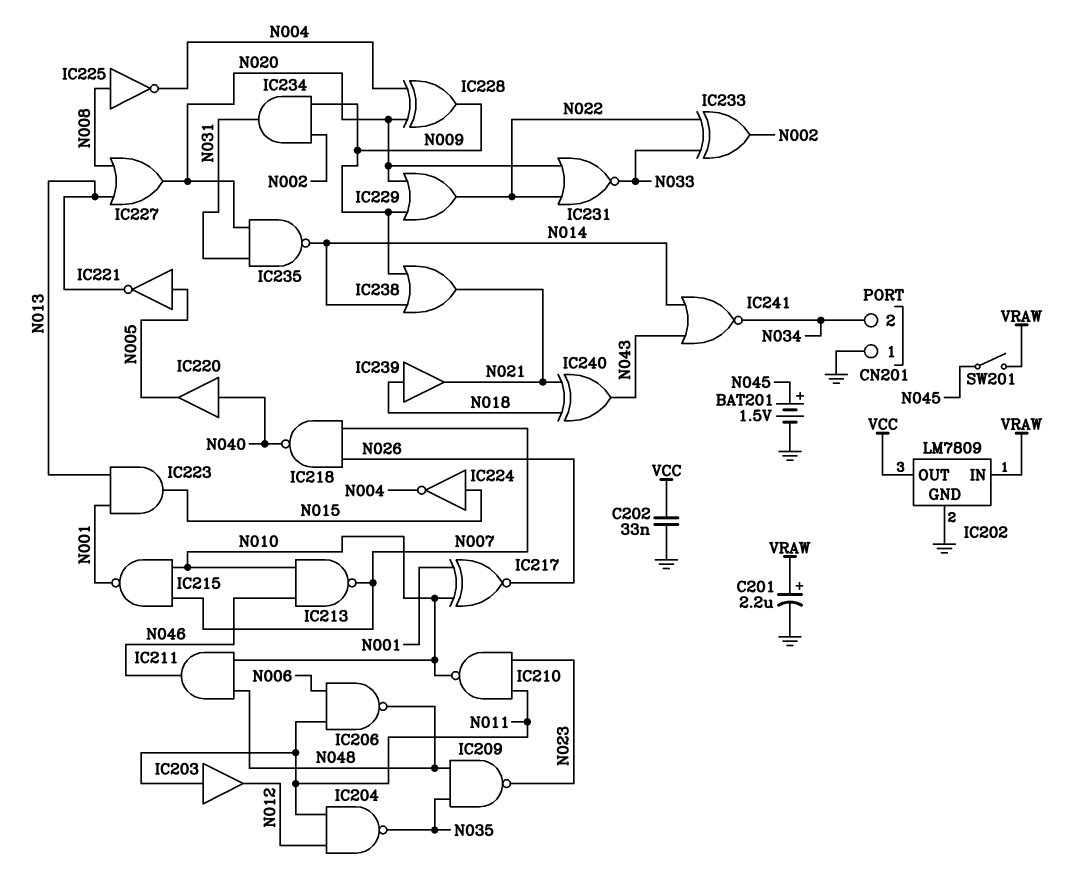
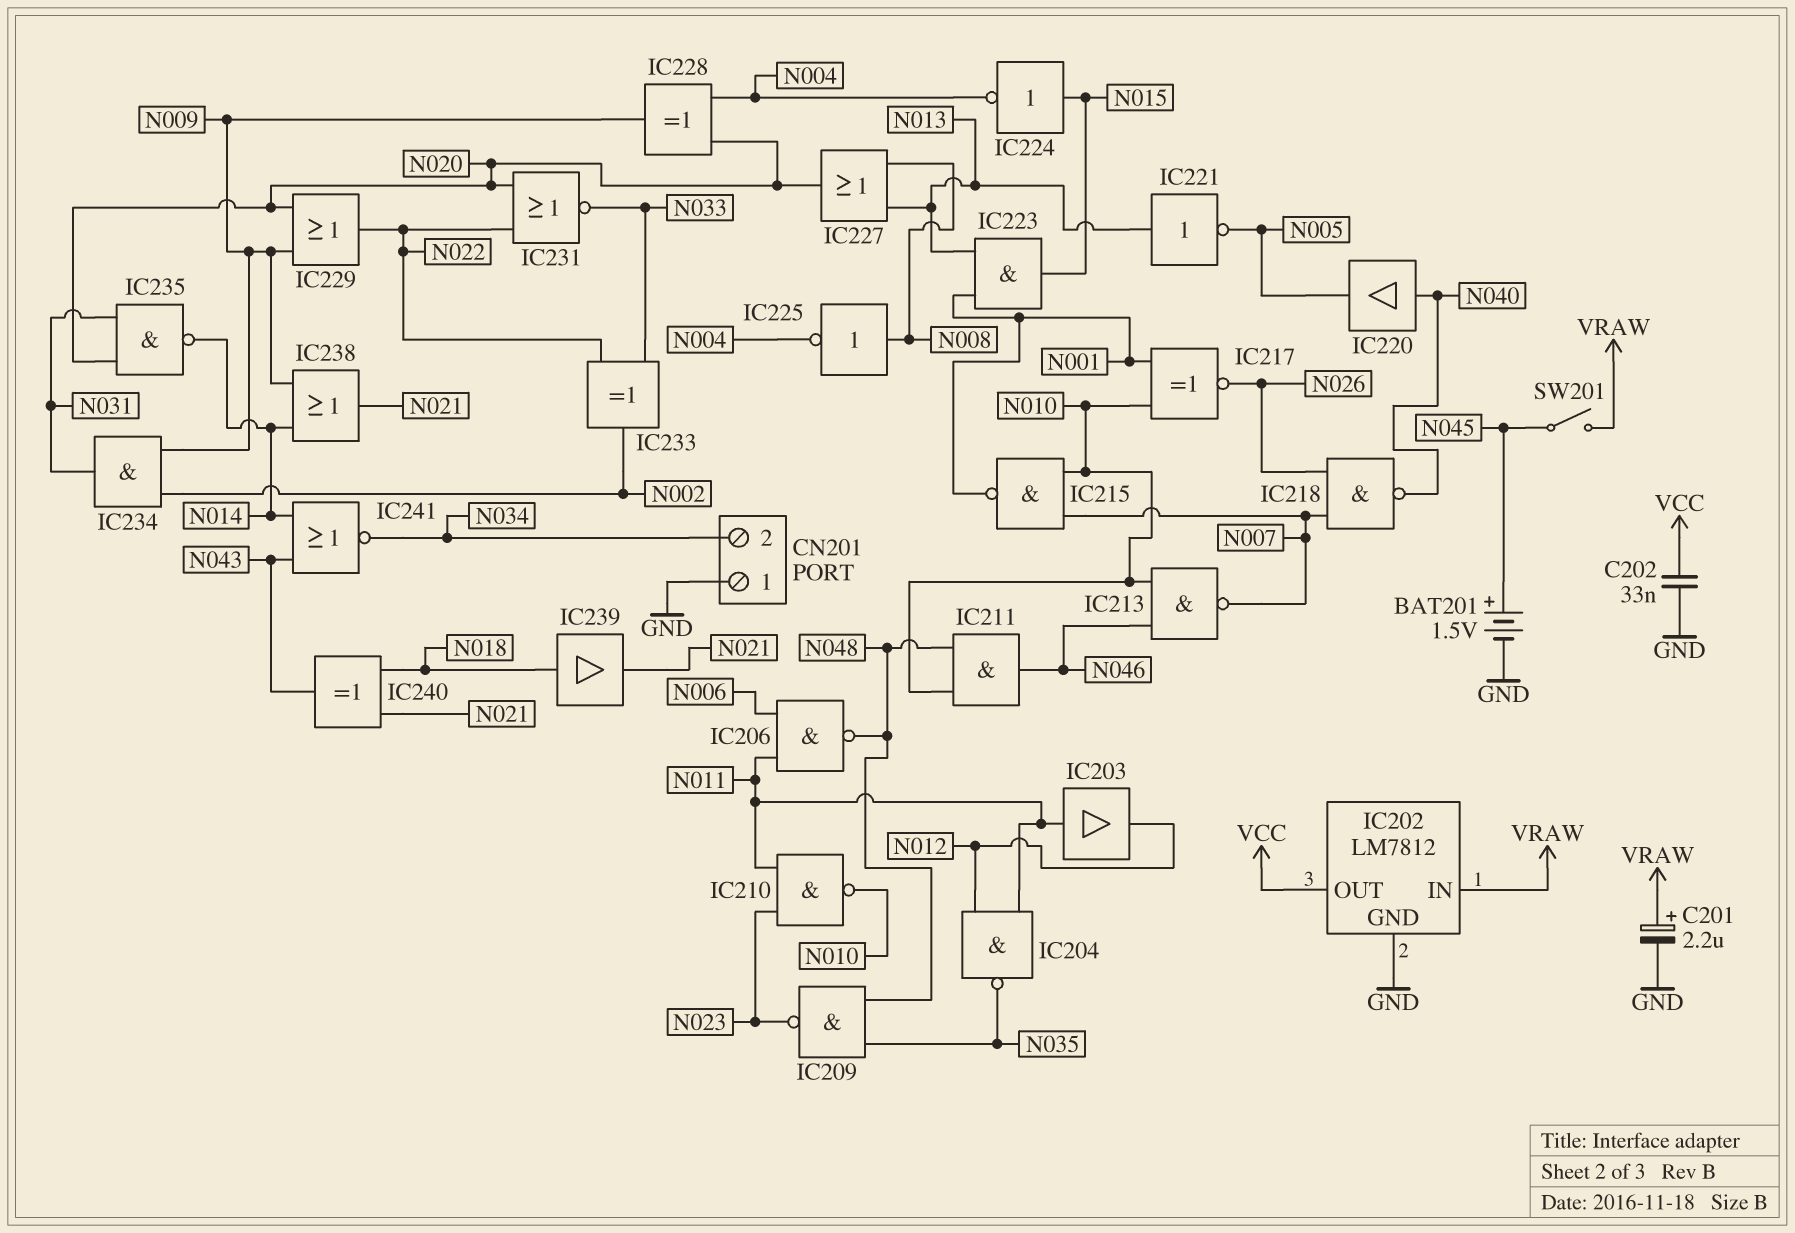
IC202: LM7809 -> LM7812
IC221: NOT (in N005, out N013) -> NOT (in N013, out N005)

